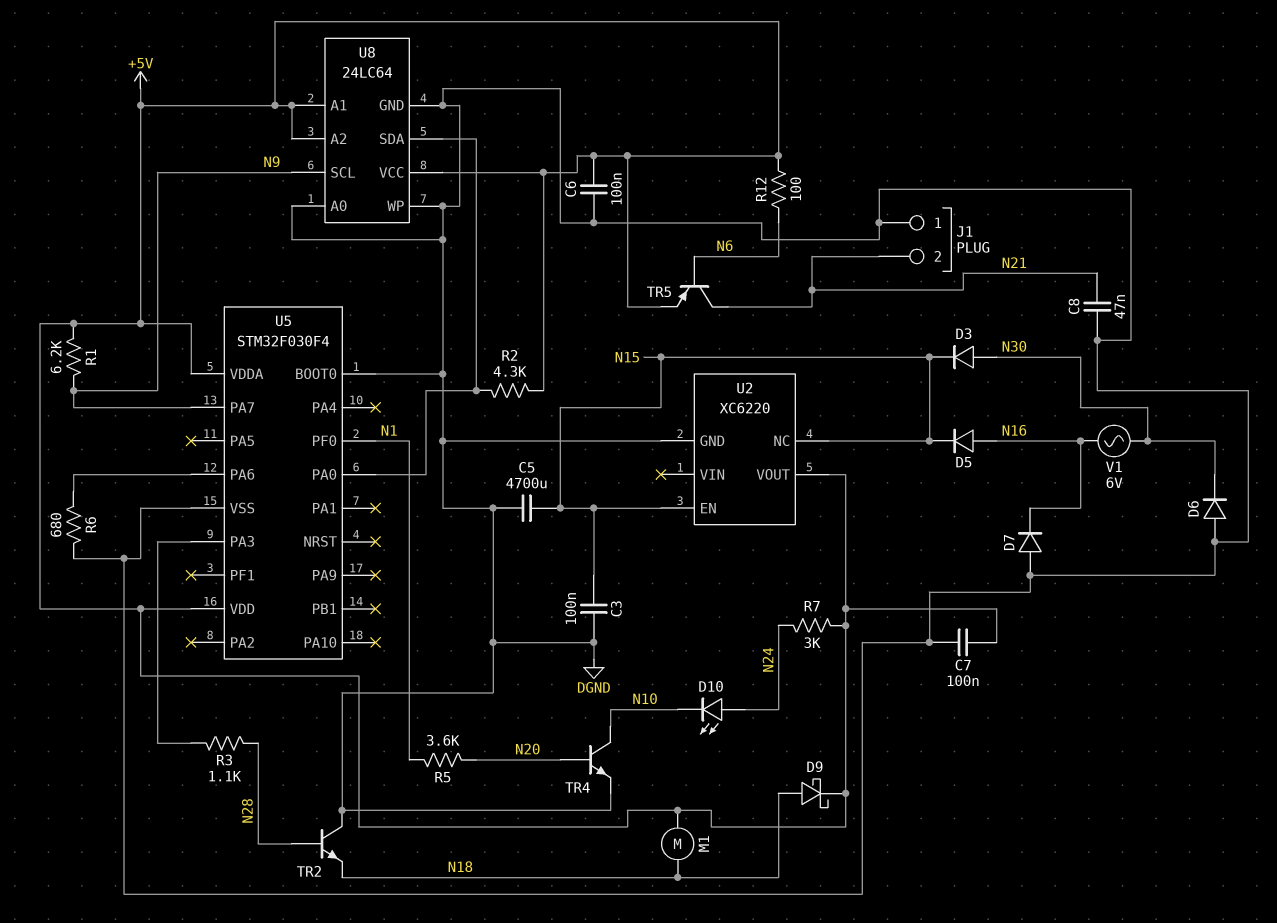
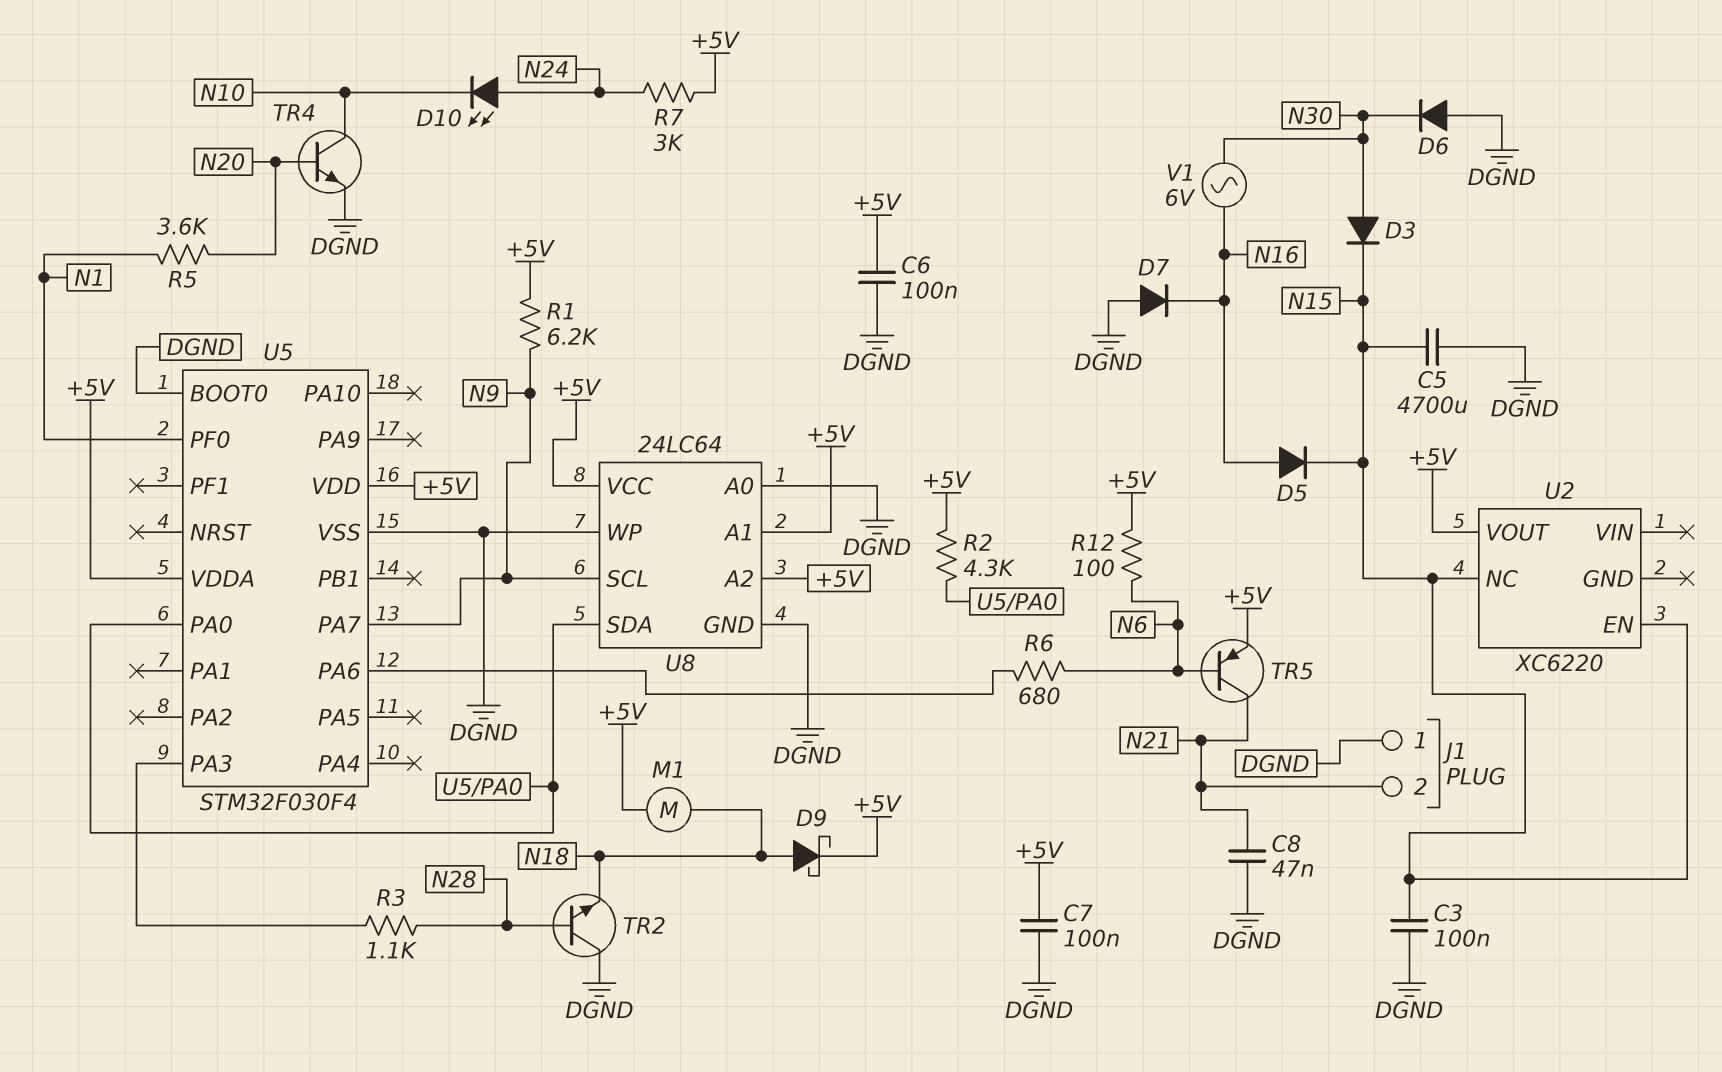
R6: 680 (DGND, U5/PA6) -> 680 (N6, U5/PA6)
U2 pin GND: DGND -> none

